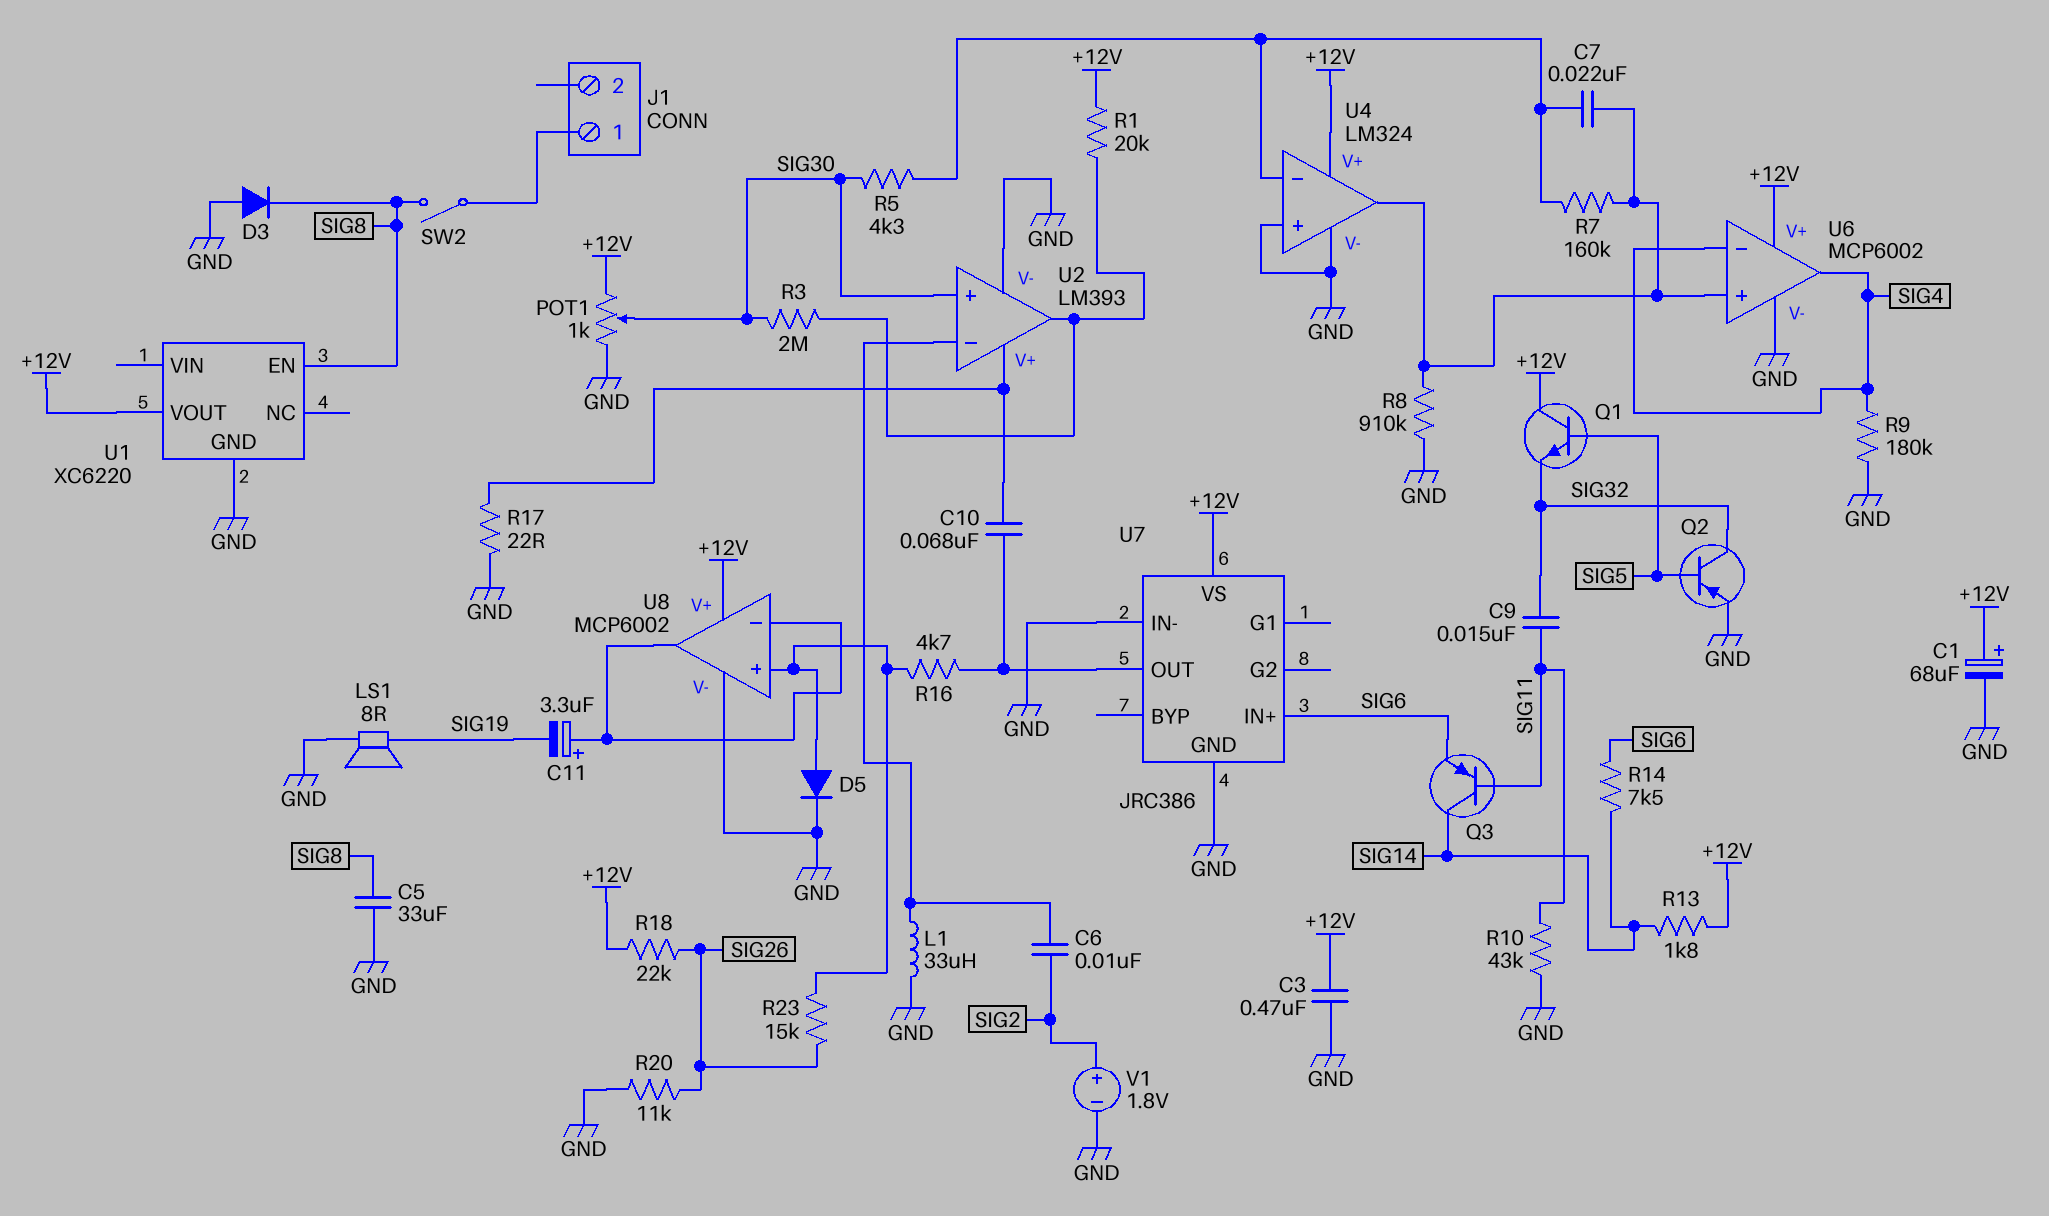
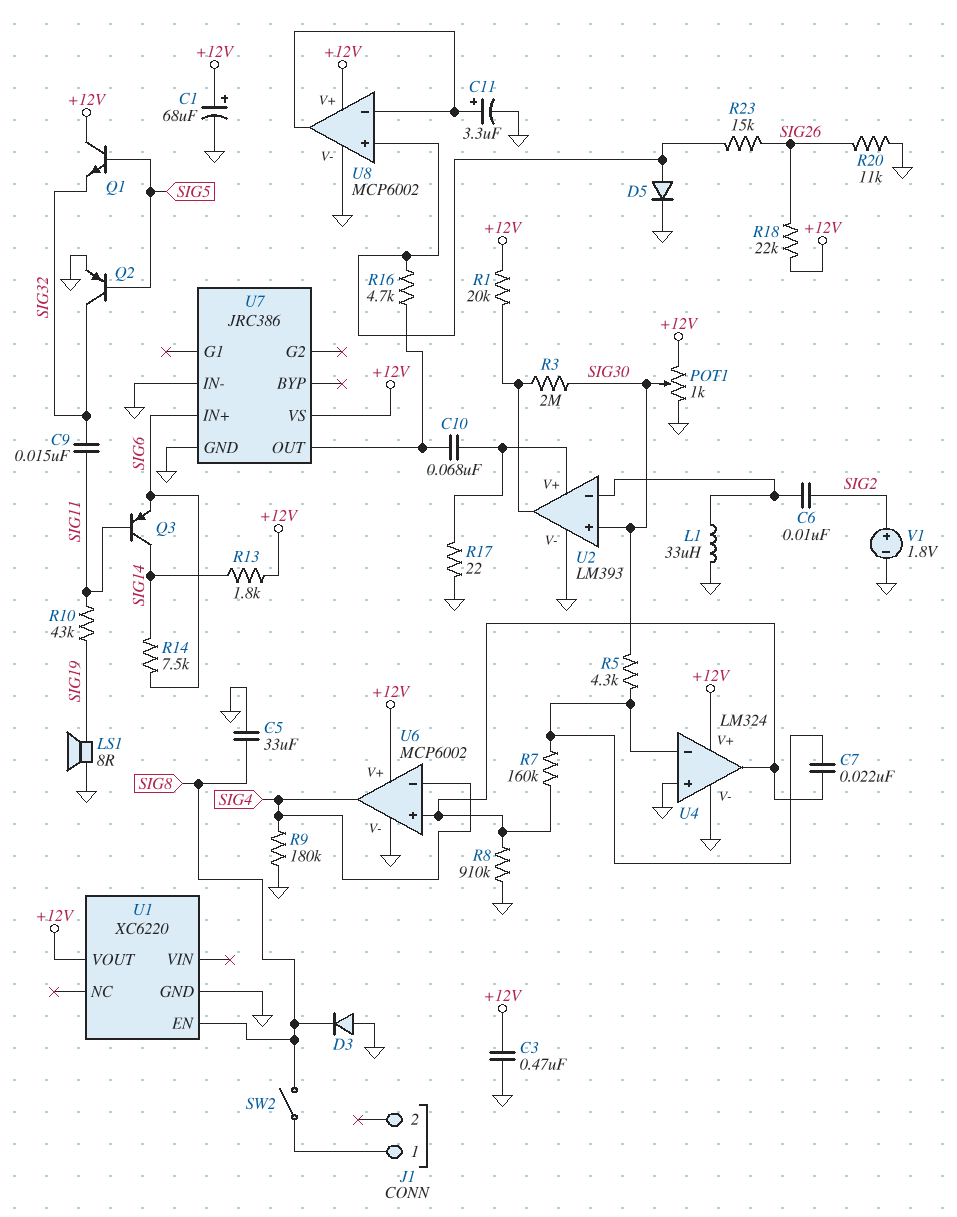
C11: 3.3uF (plus U8/in-, minus SIG19) -> 3.3uF (plus U8/in-, minus GND)
R10: 43k (GND, SIG11) -> 43k (SIG11, SIG19)

